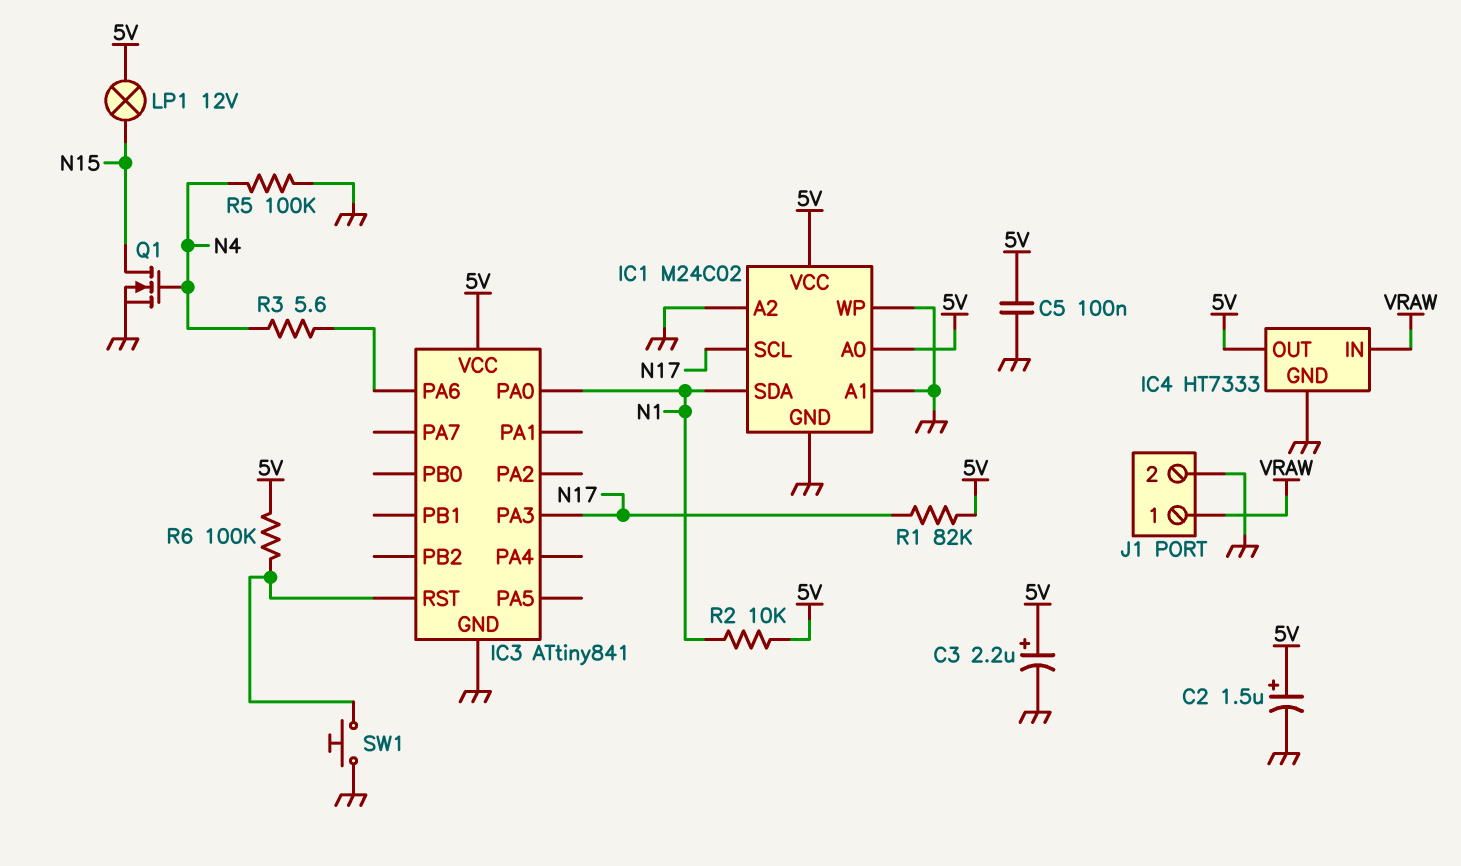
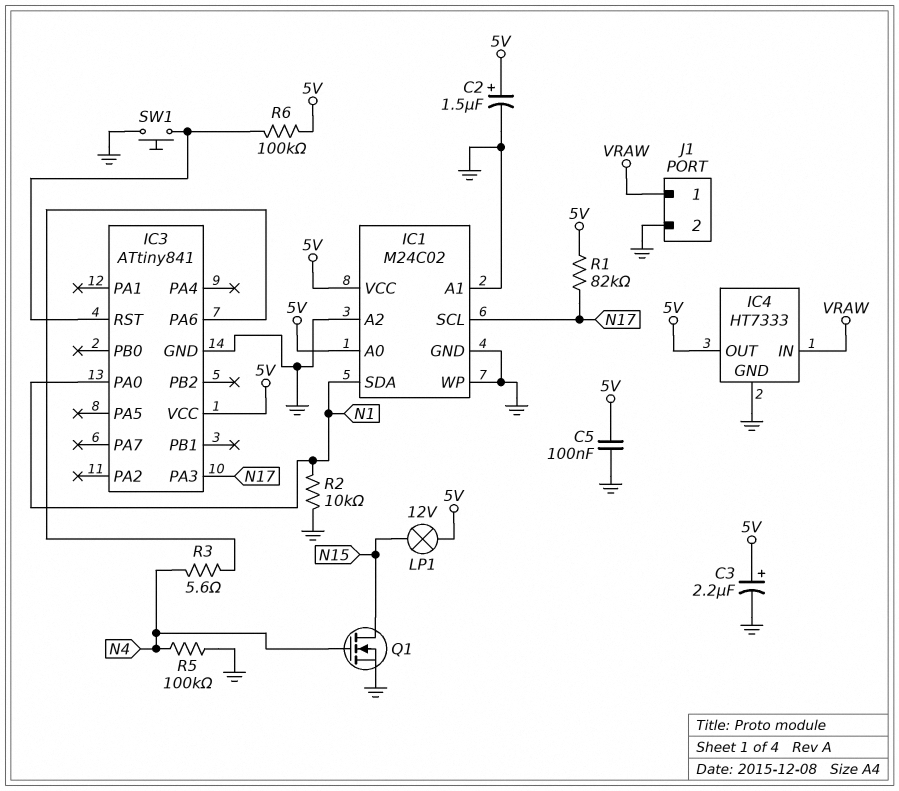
R2: 10k (5V, N1) -> 10k (GND, N1)

